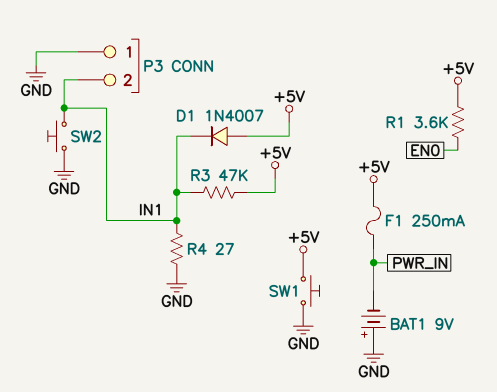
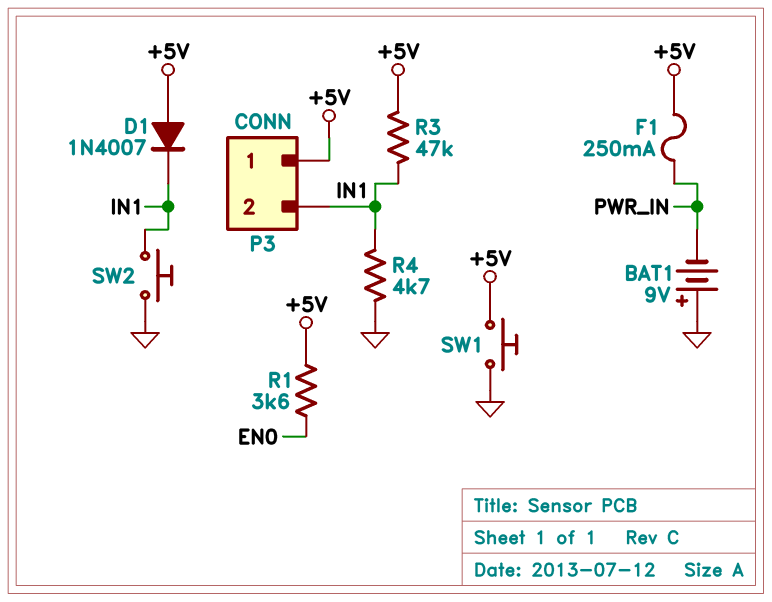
P3 pin 1: GND -> +5V
R4: 27 (GND, IN1) -> 4.7k (GND, IN1)

